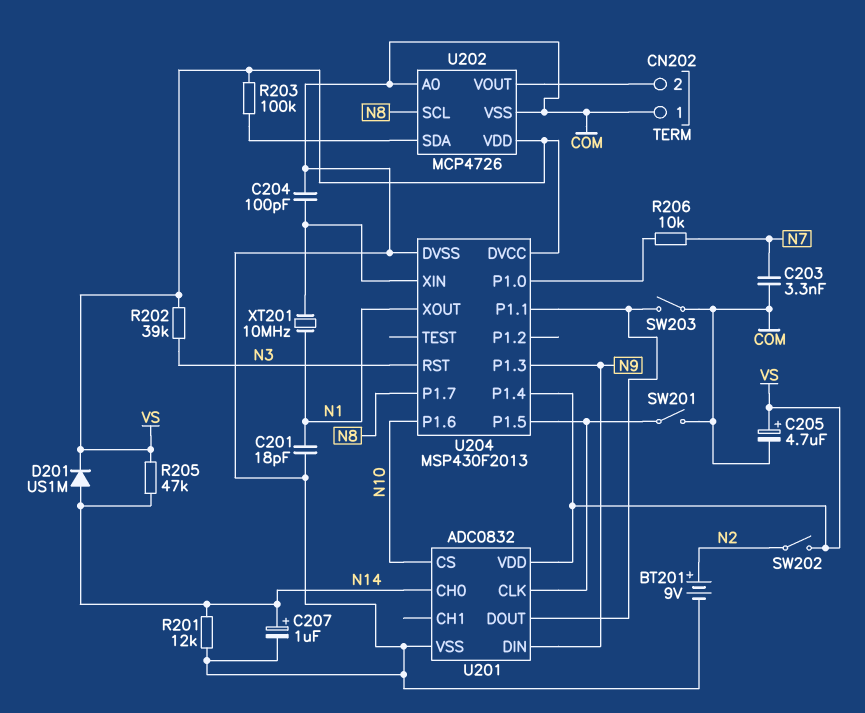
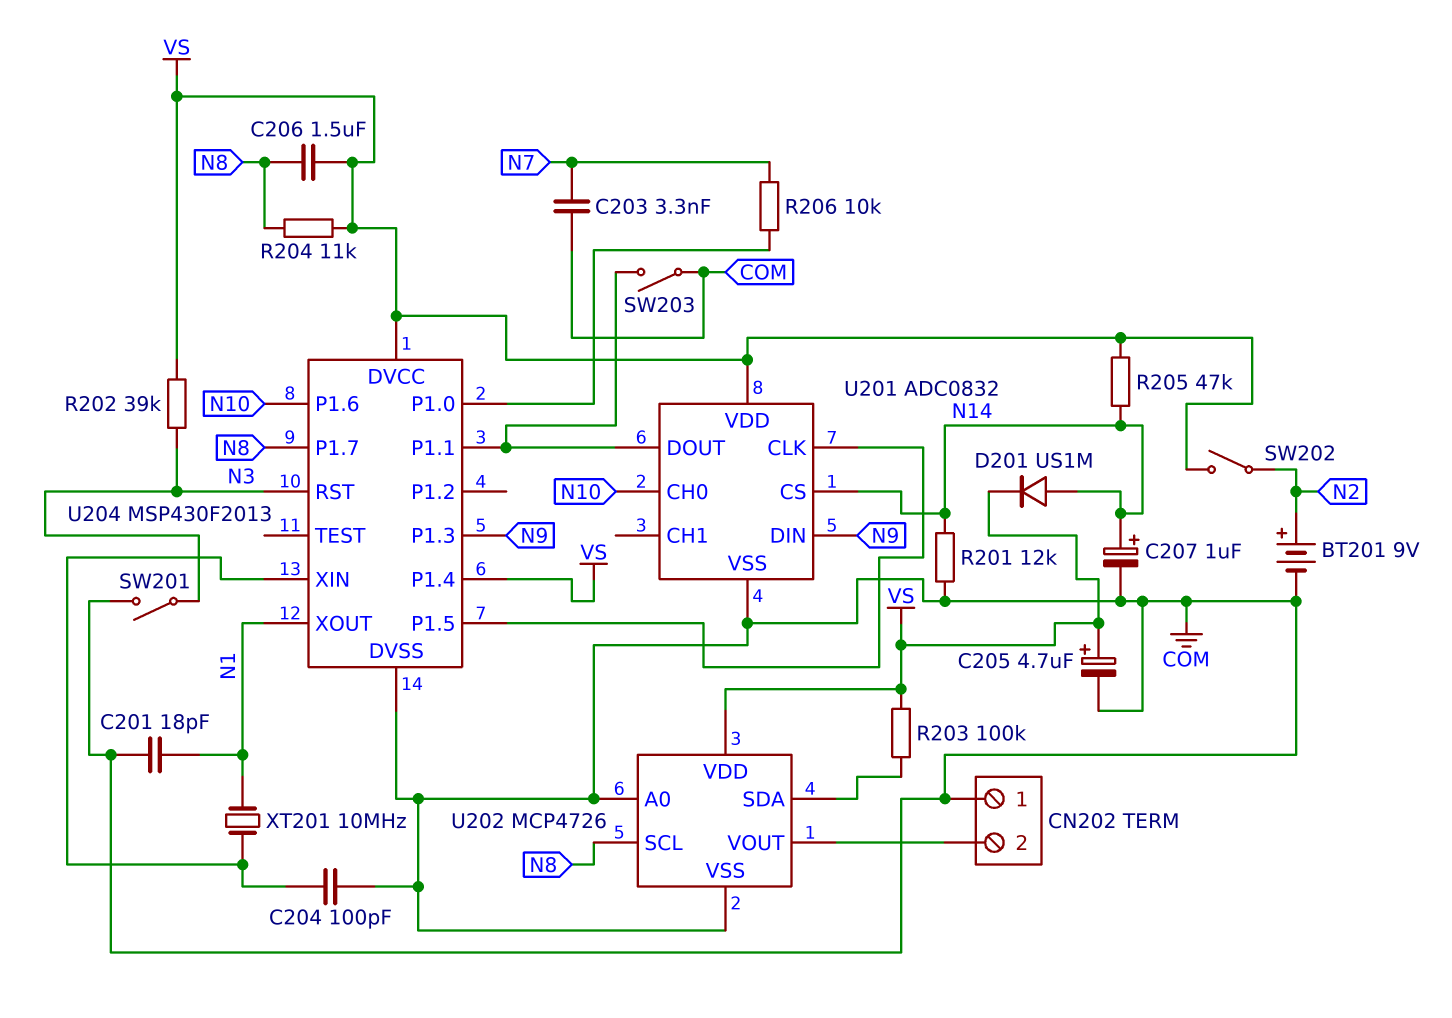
C206: none -> 1.5uF (N8, VS)
R204: none -> 11k (N8, VS)
SW201: switch (COM, U201/CLK) -> switch (COM, N3)
U201 pin CH0: N14 -> N10
U201 pin CS: N10 -> N14

